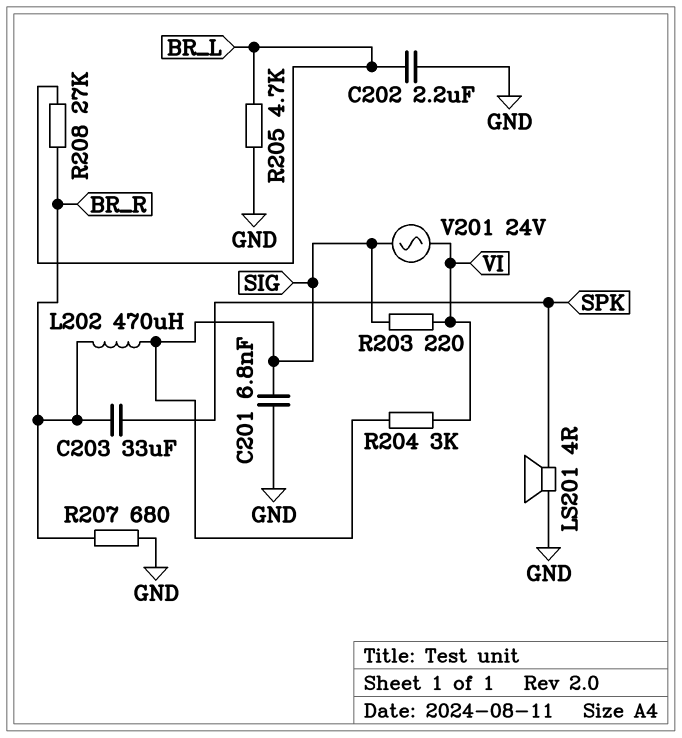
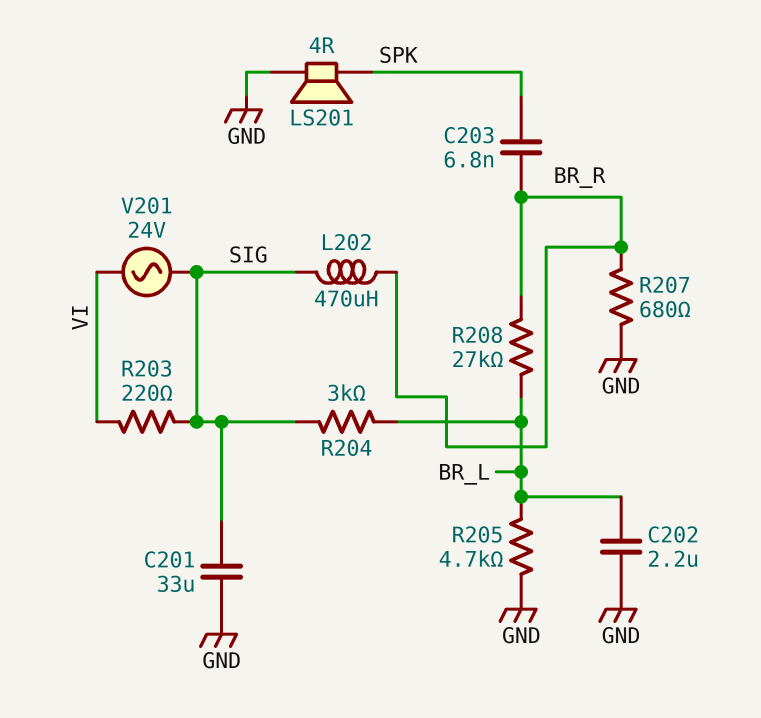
C201: 6.8nF (GND, SIG) -> 33uF (GND, SIG)
C203: 33uF (BR_R, SPK) -> 6.8nF (BR_R, SPK)
R204: 3k (SIG, VI) -> 3k (BR_L, SIG)

